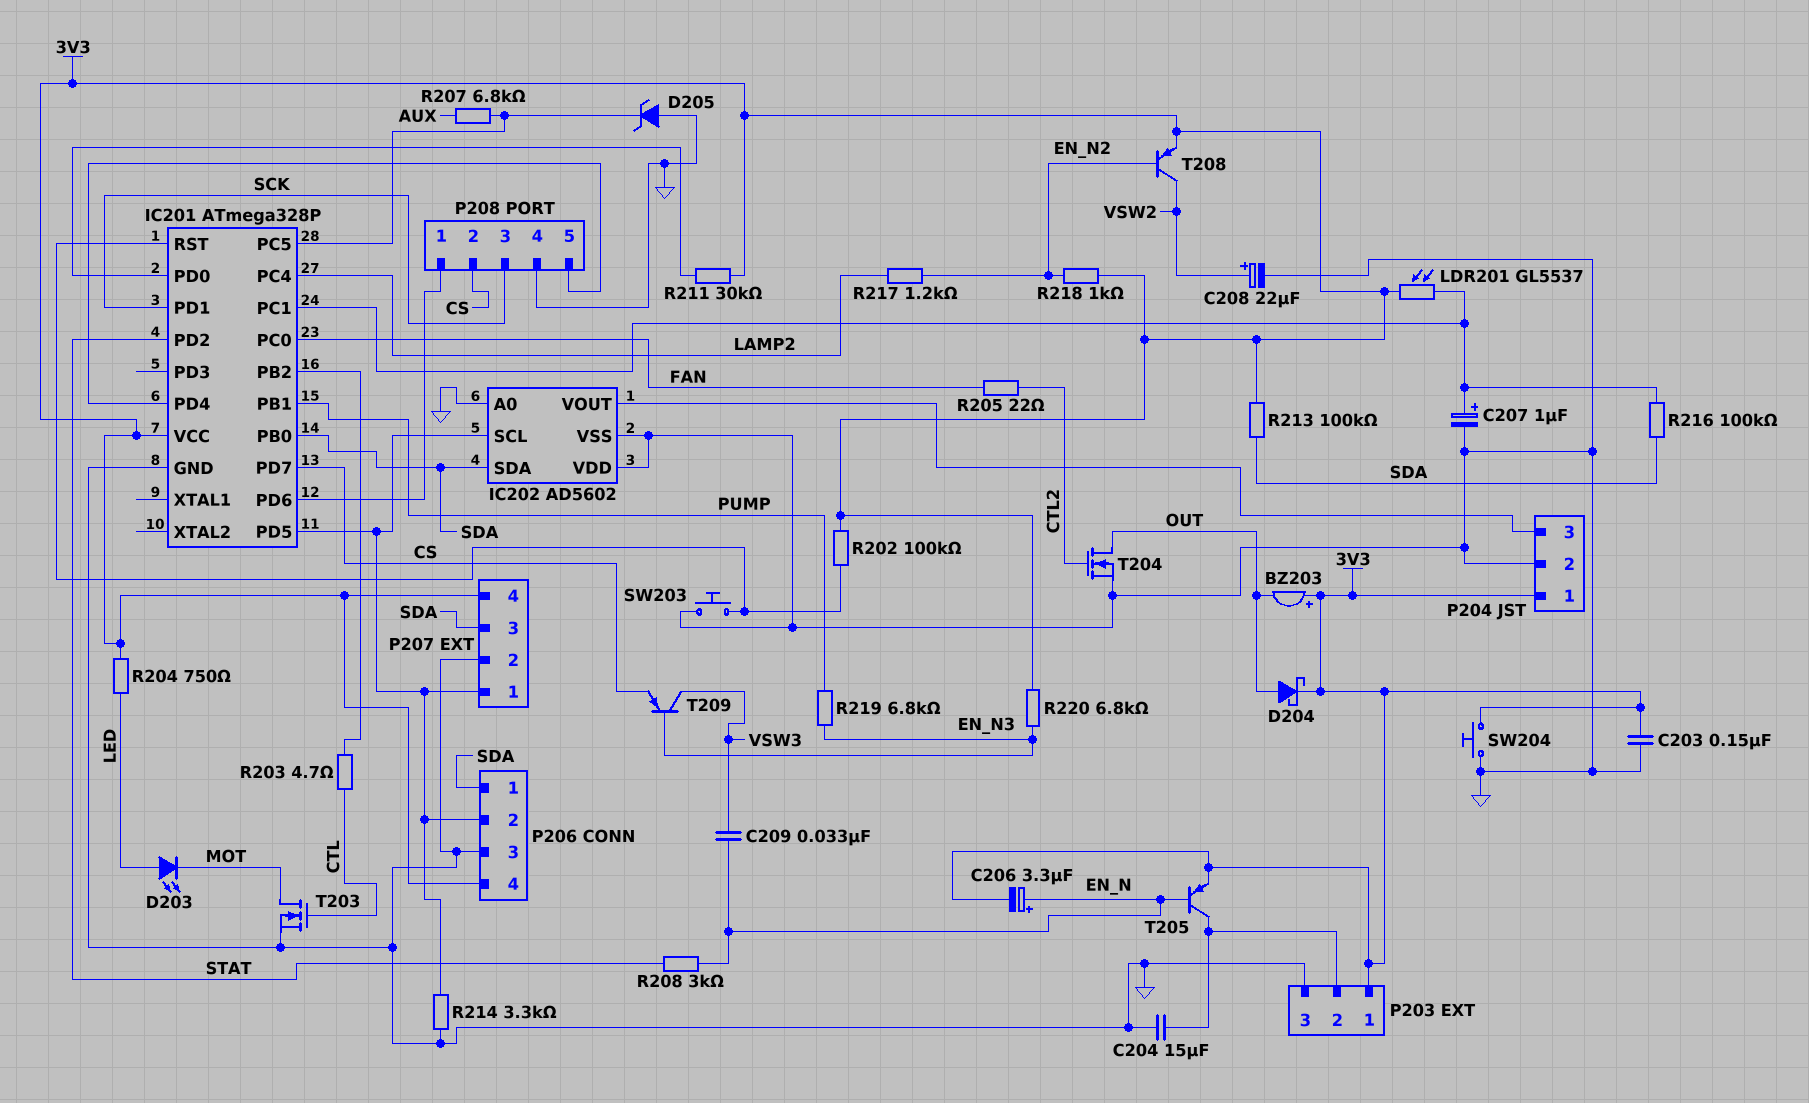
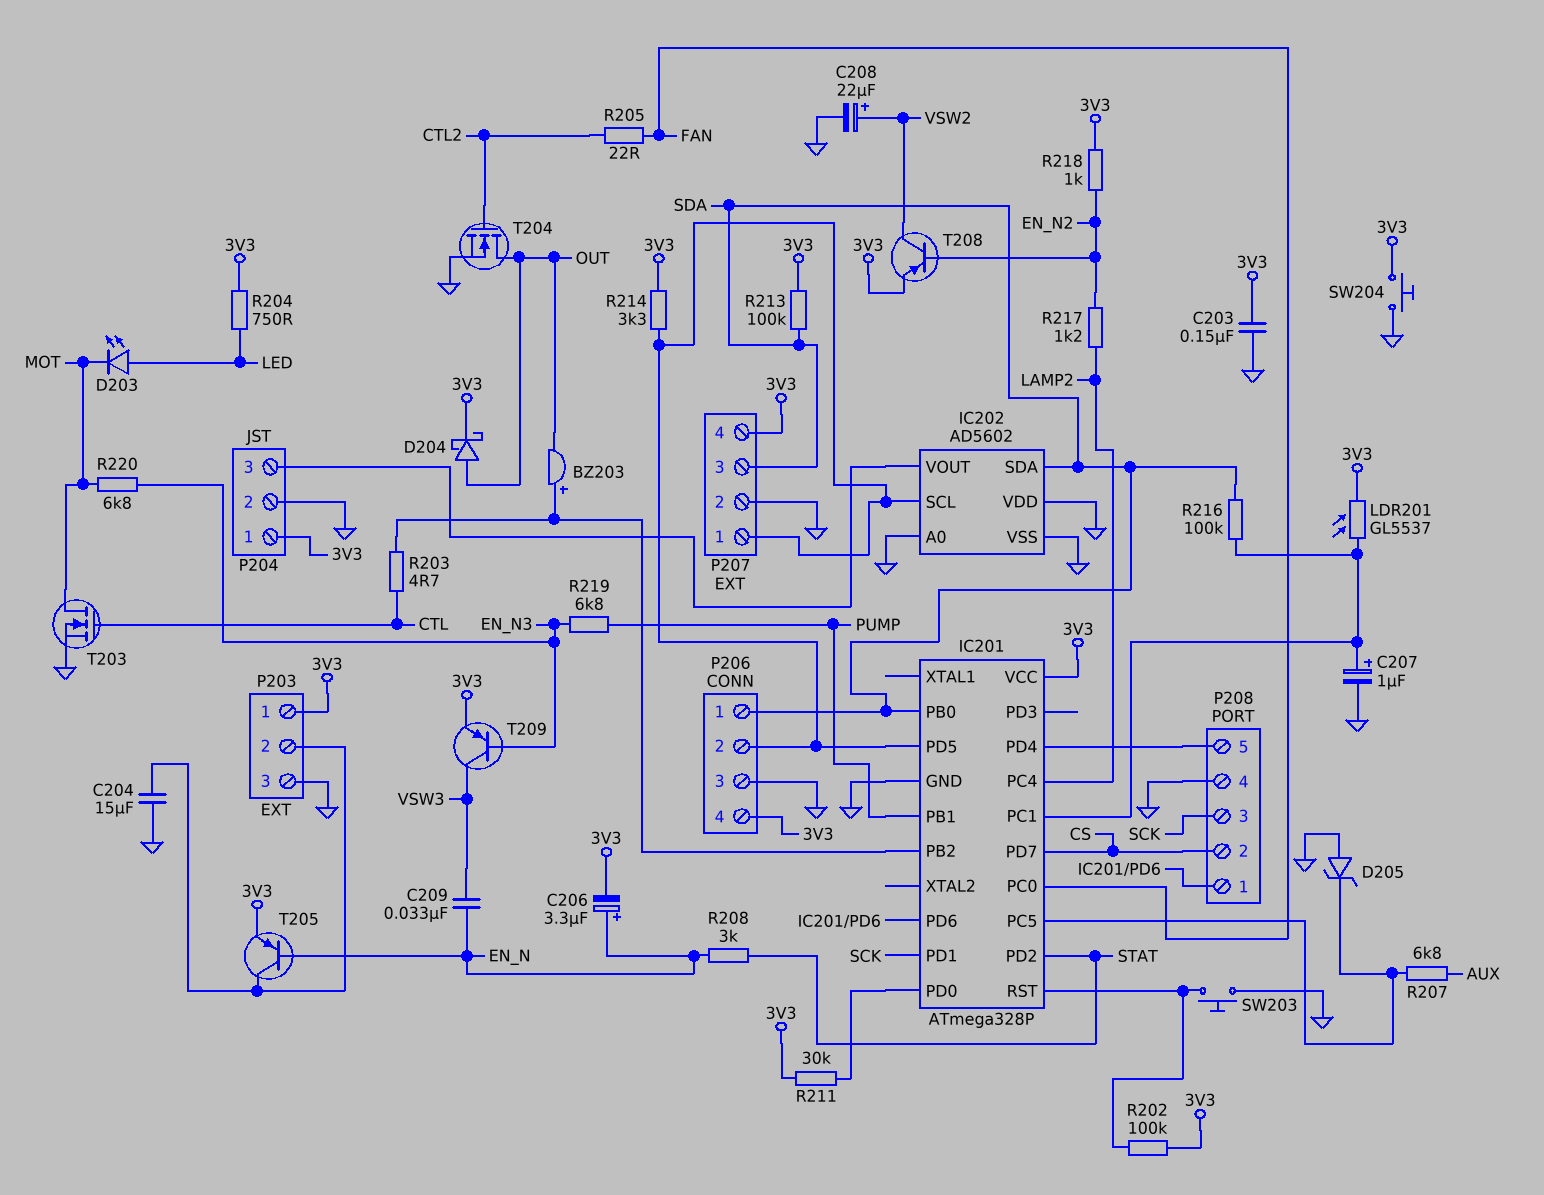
BZ203: buzzer (plus 3V3, minus OUT) -> buzzer (plus IC201/PB2, minus OUT)
R214: 3.3k (GND, IC201/PD5) -> 3.3k (3V3, IC201/PD5)
R220: 6.8k (3V3, EN_N3) -> 6.8k (EN_N3, MOT)
T209: PNP (B EN_N3, C VSW3, E CS) -> PNP (B EN_N3, C VSW3, E 3V3)

